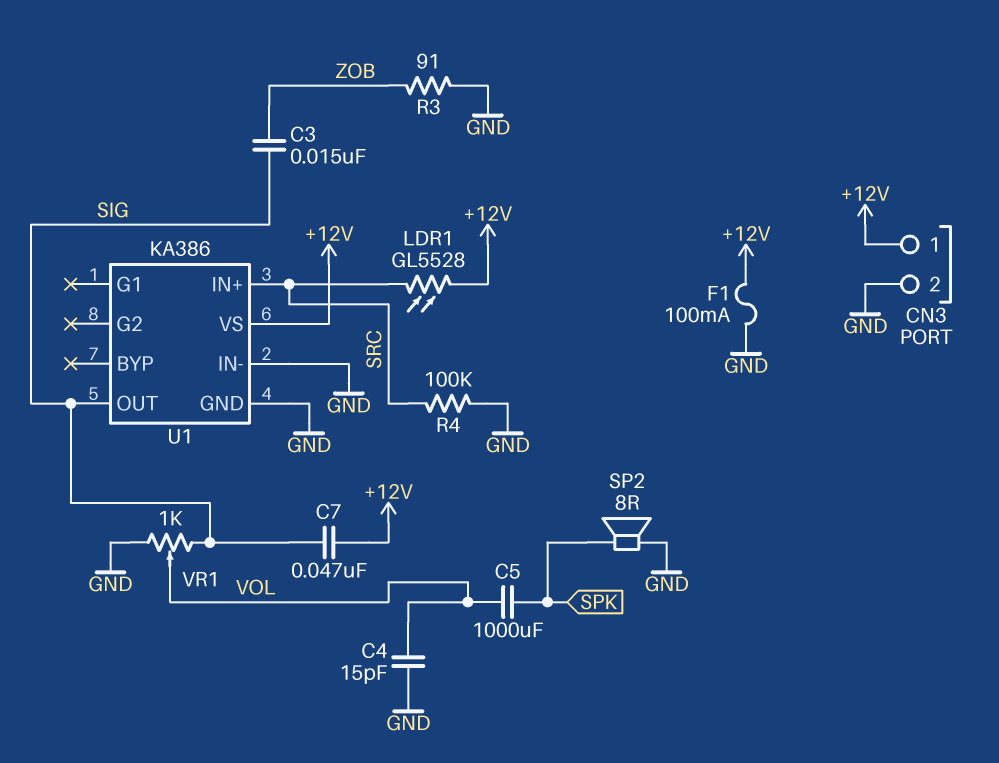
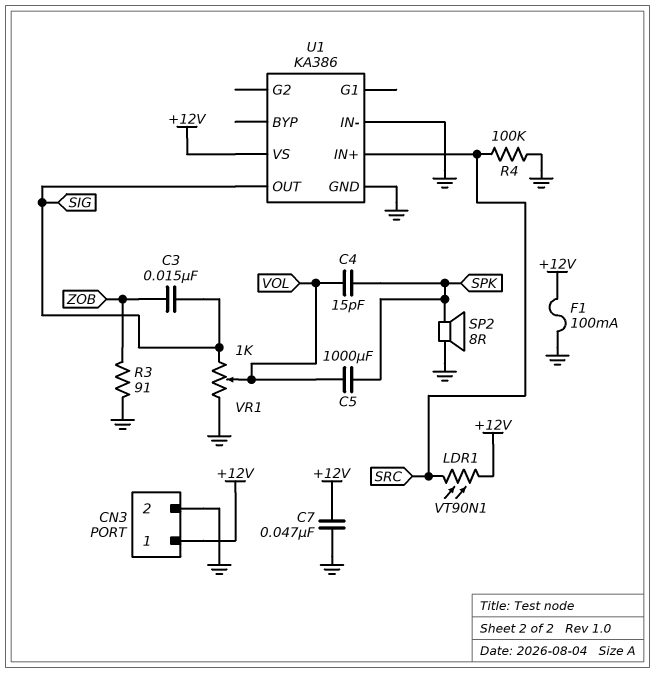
C4: 15pF (GND, VOL) -> 15pF (SPK, VOL)
C7: 47nF (+12V, SIG) -> 47nF (+12V, GND)
LDR1: GL5528 (+12V, SRC) -> VT90N1 (+12V, SRC)

